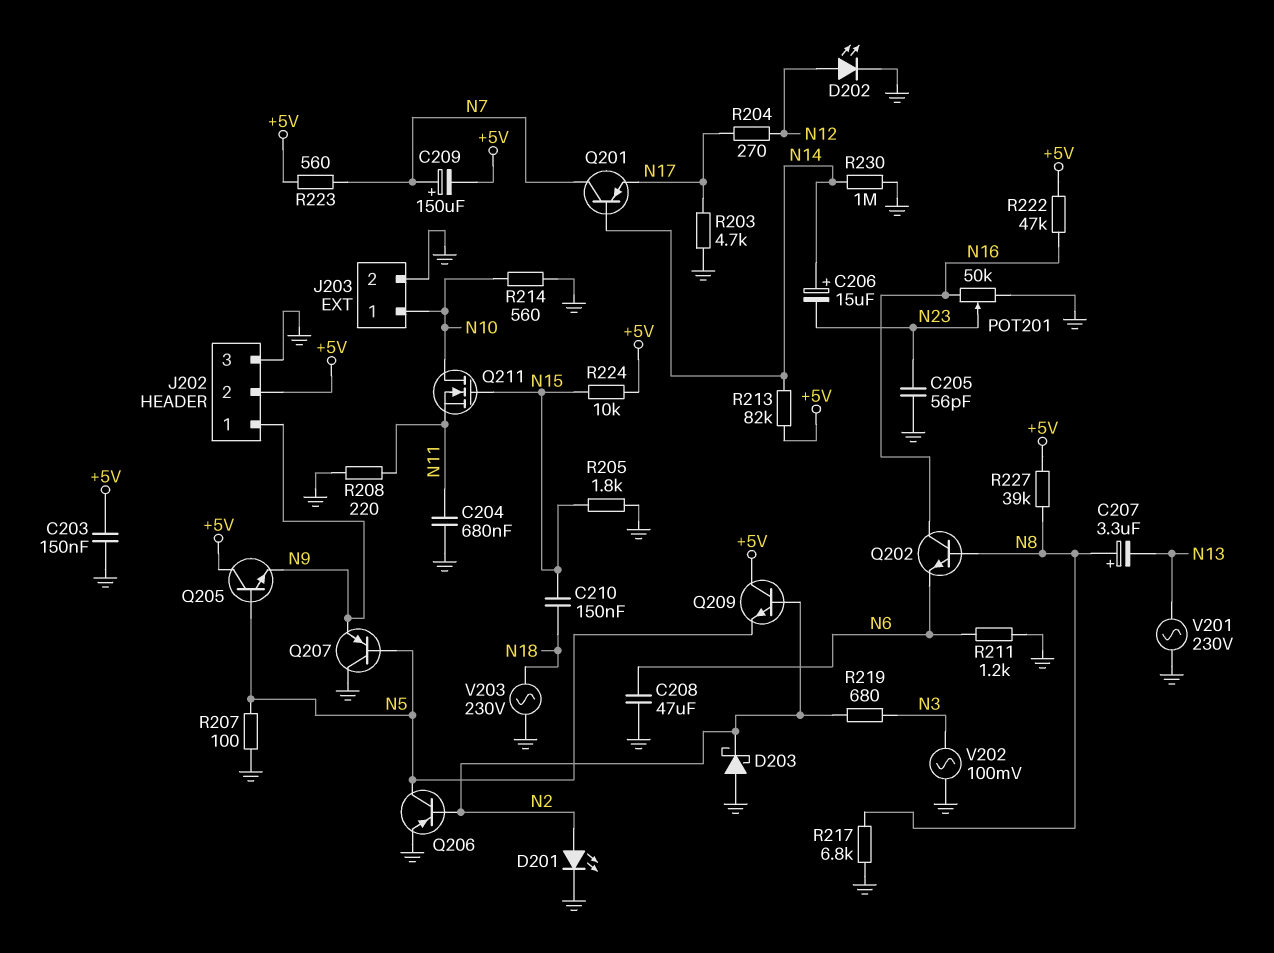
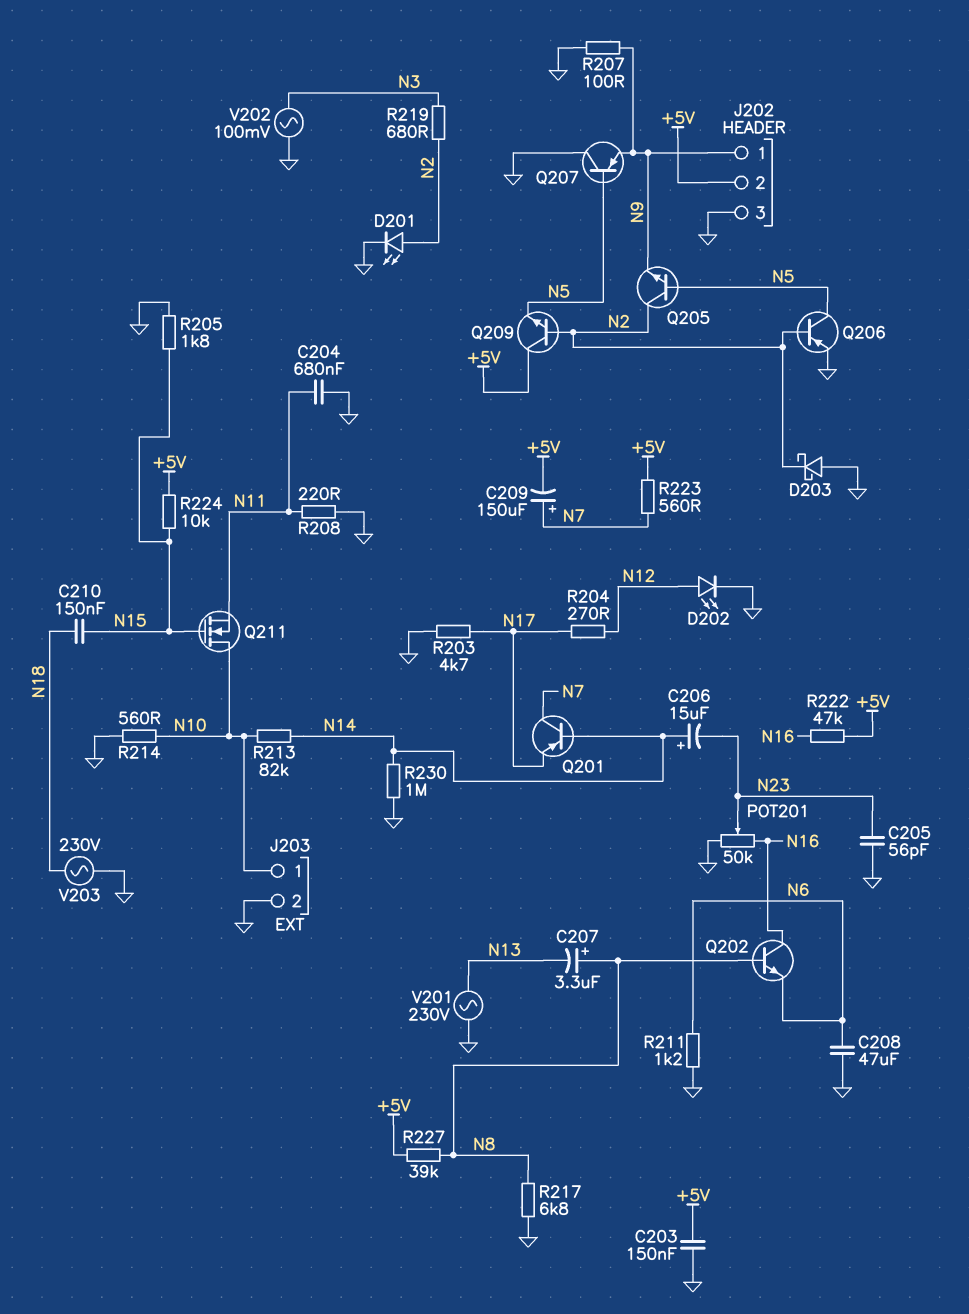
Q205: NPN (B N5, C +5V, E N9) -> NPN (B N5, C N2, E N9)
R207: 100 (GND, N5) -> 100 (GND, N9)
R213: 82k (+5V, N14) -> 82k (N10, N14)

